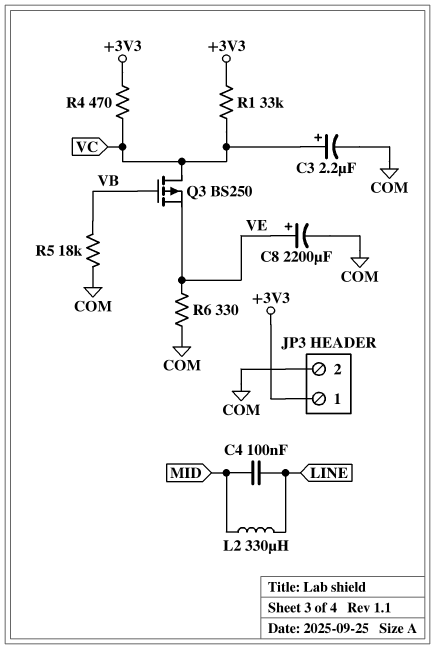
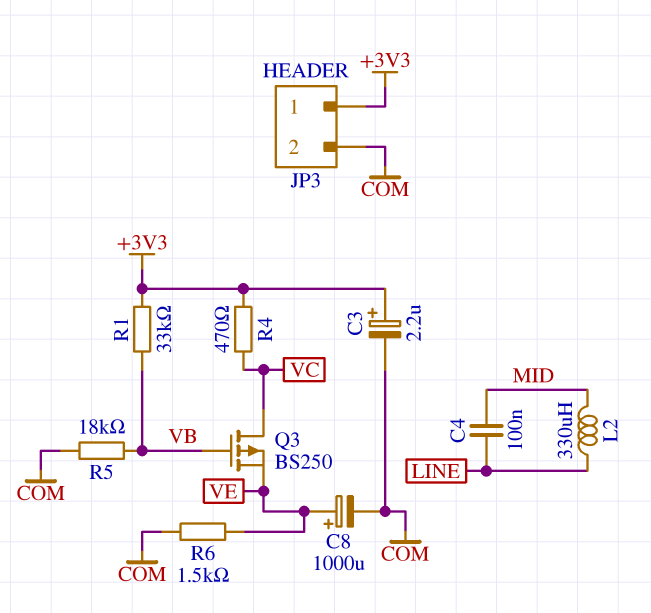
C3: 2.2uF (plus VC, minus COM) -> 2.2uF (plus +3V3, minus COM)
C8: 2200uF (plus VE, minus COM) -> 1000uF (plus VE, minus COM)
R1: 33k (+3V3, VC) -> 33k (+3V3, VB)
R6: 330 (COM, VE) -> 1.5k (COM, VE)

